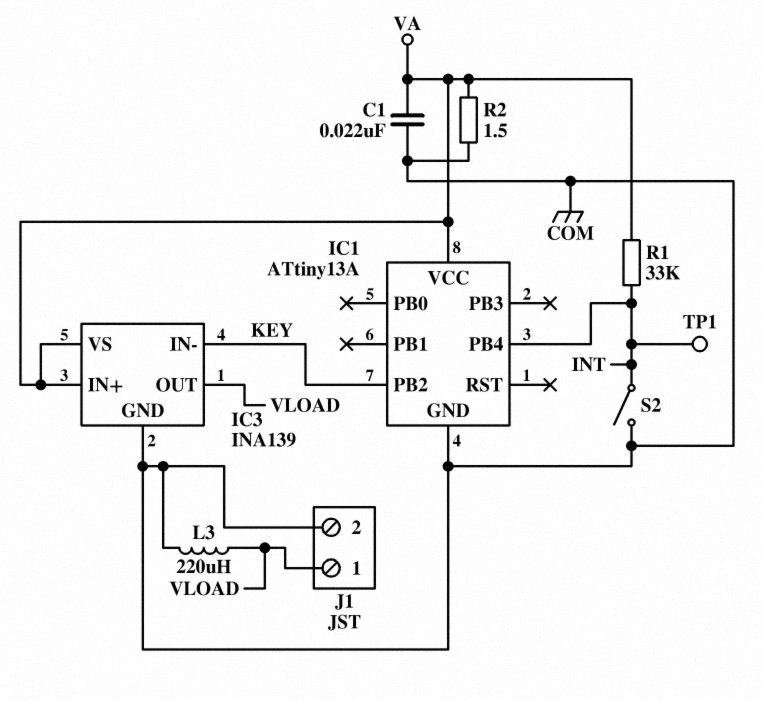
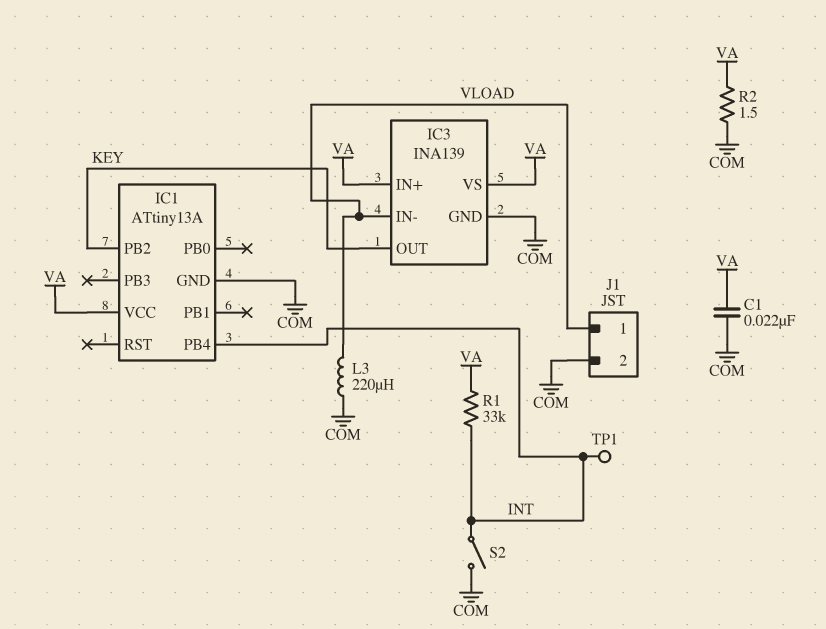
IC3 pin IN-: KEY -> VLOAD
IC3 pin OUT: VLOAD -> KEY

